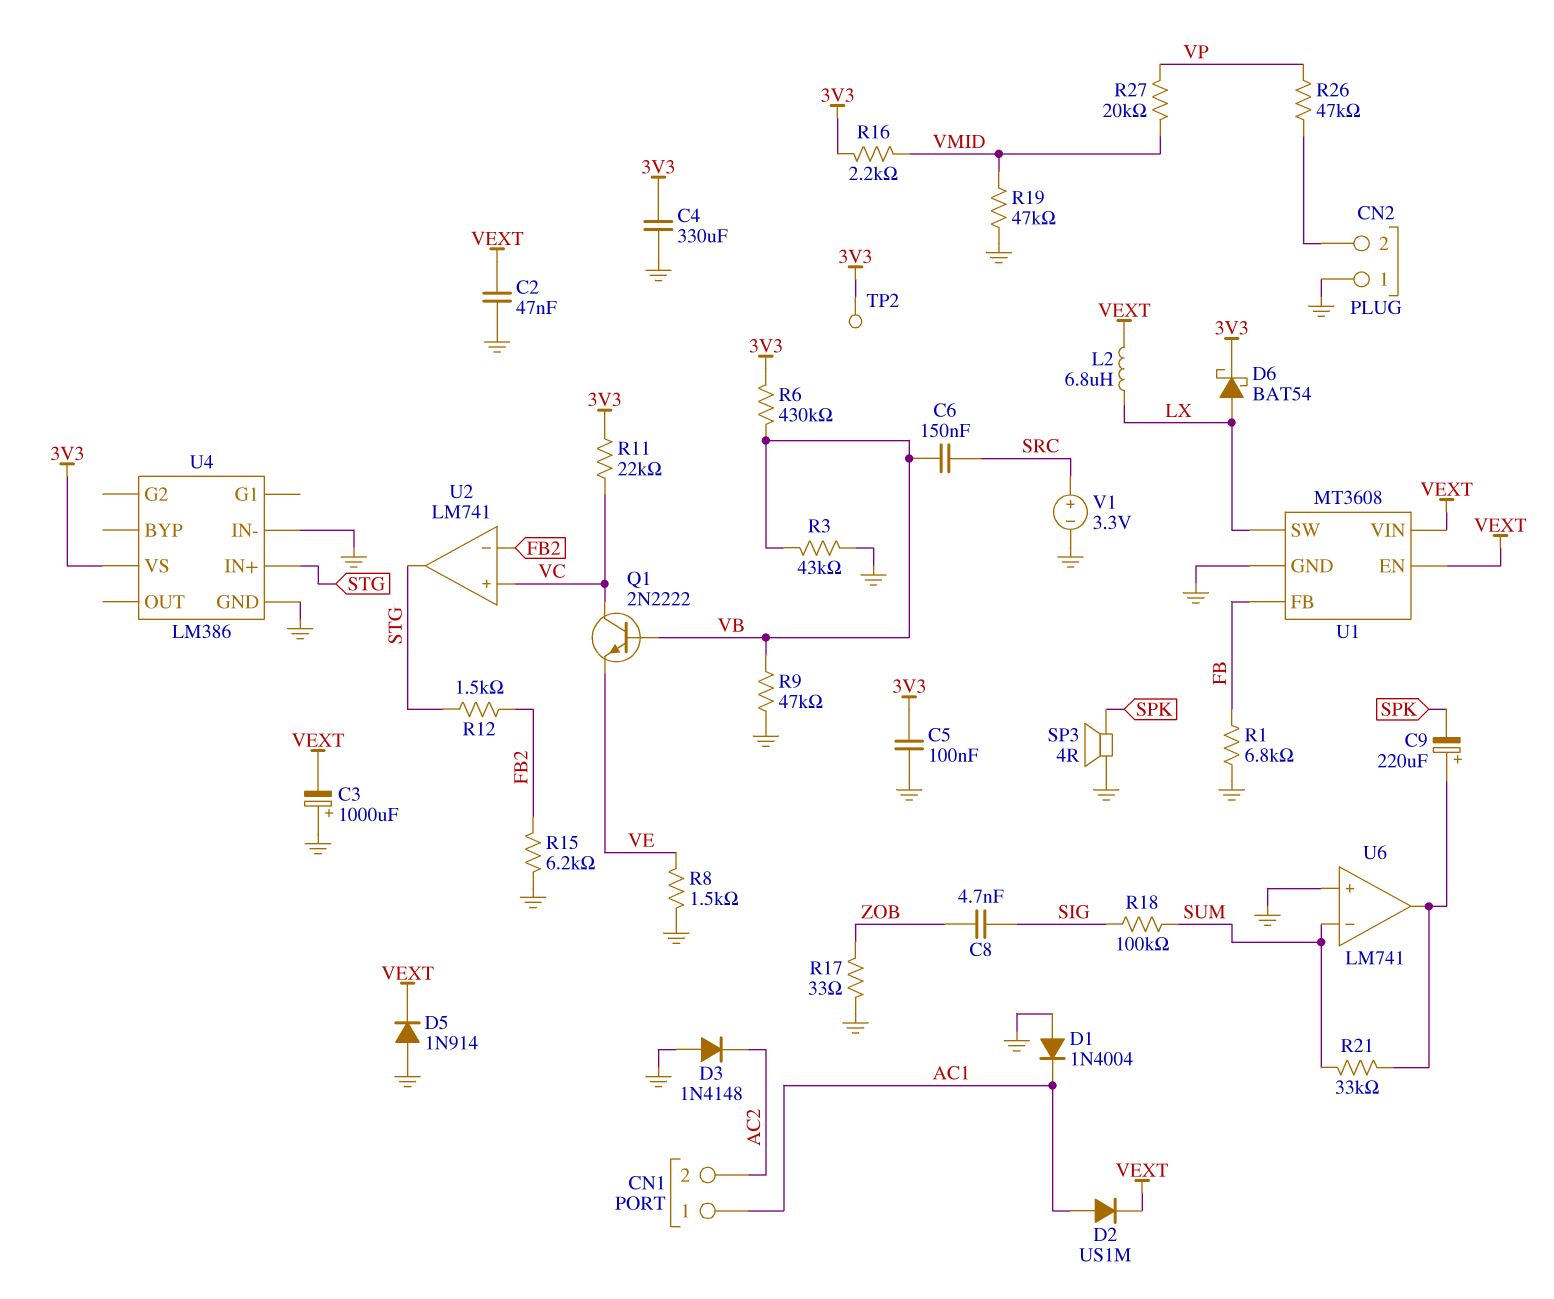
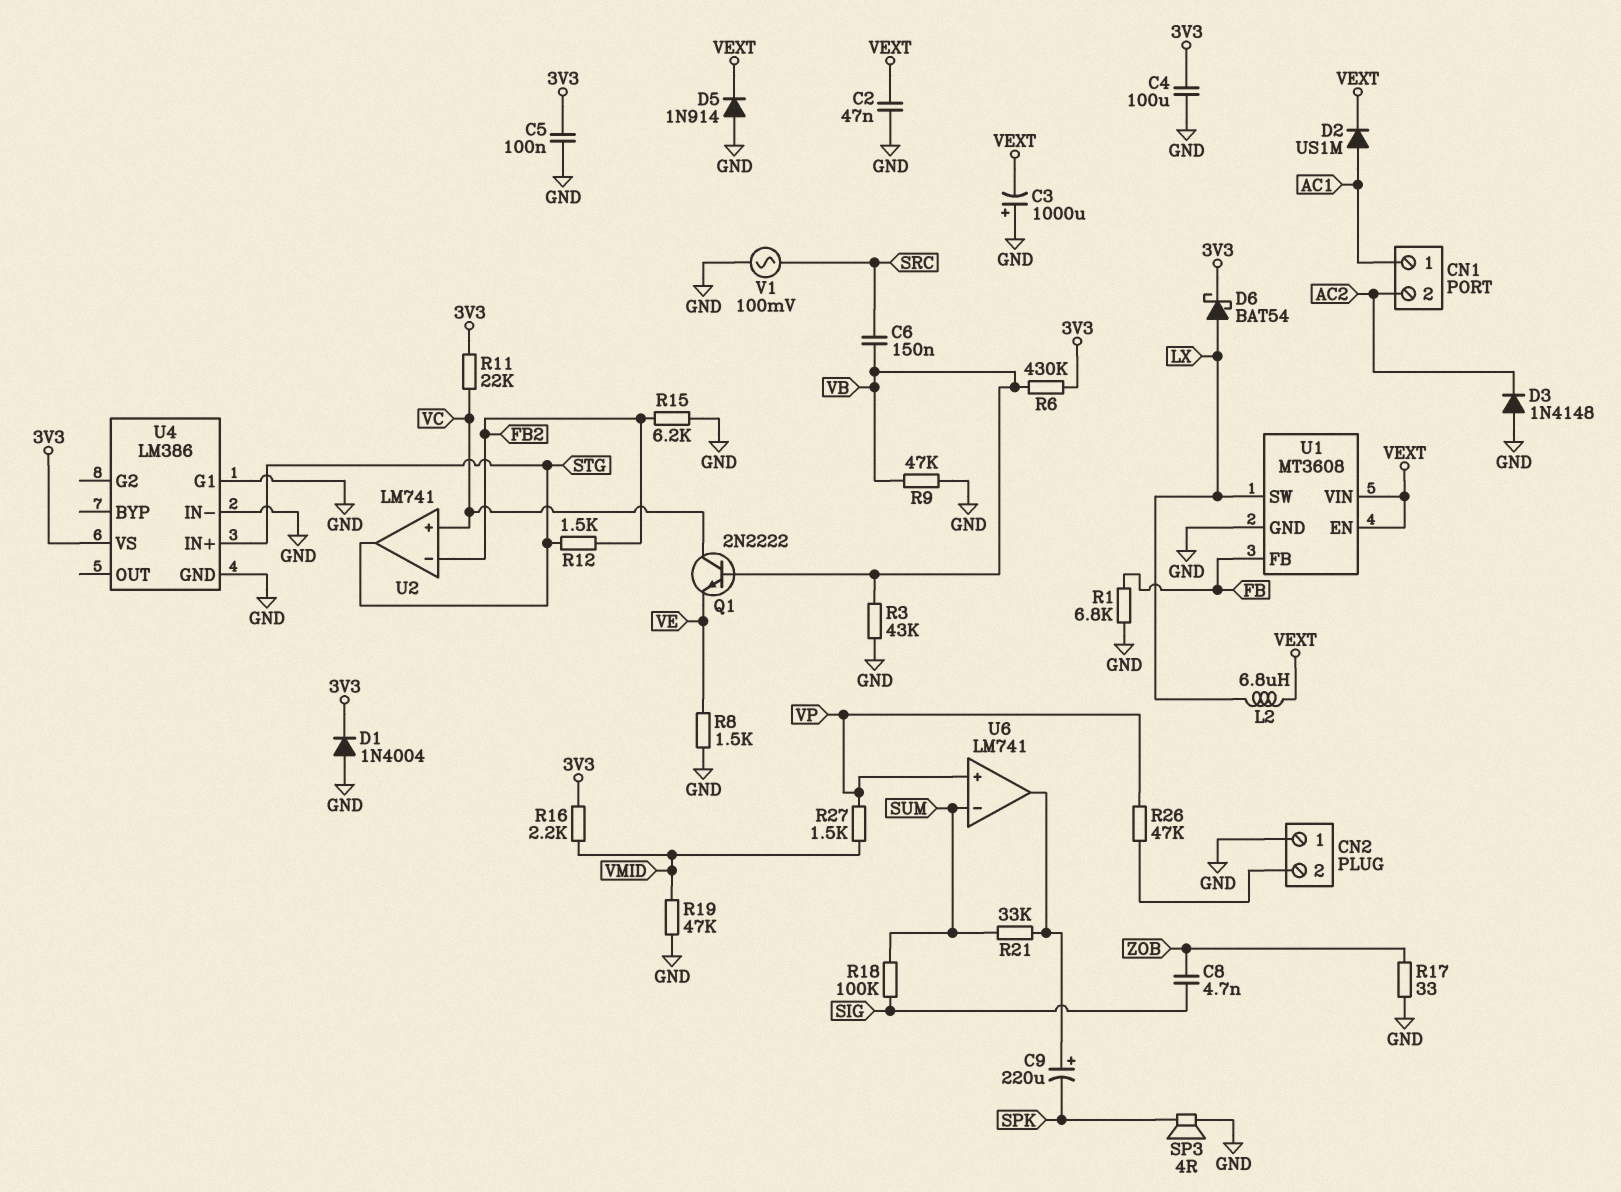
C4: 330uF (3V3, GND) -> 100uF (3V3, GND)
D1: diode 1N4004 (A GND, K AC1) -> diode 1N4004 (A GND, K 3V3)
R27: 20k (VMID, VP) -> 1.5k (VMID, VP)
TP2: test point (3V3) -> none
U4 pin G1: none -> GND
U6 pin in+: GND -> VP
V1: 3.3V (plus SRC, minus GND) -> AC 100mV (GND, SRC)

